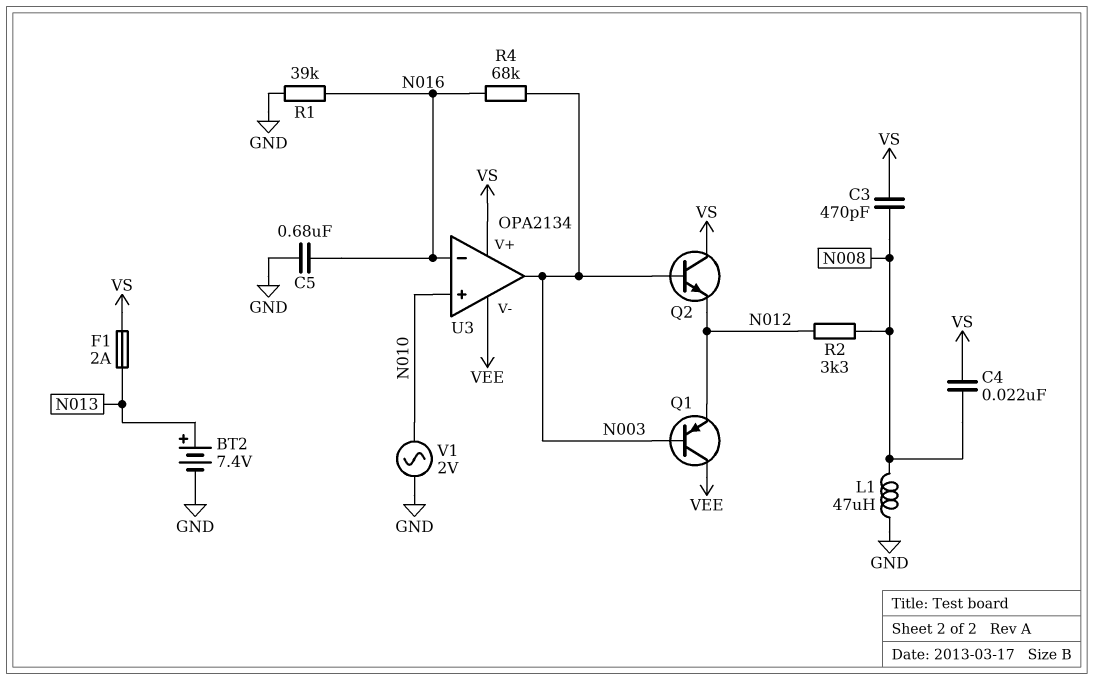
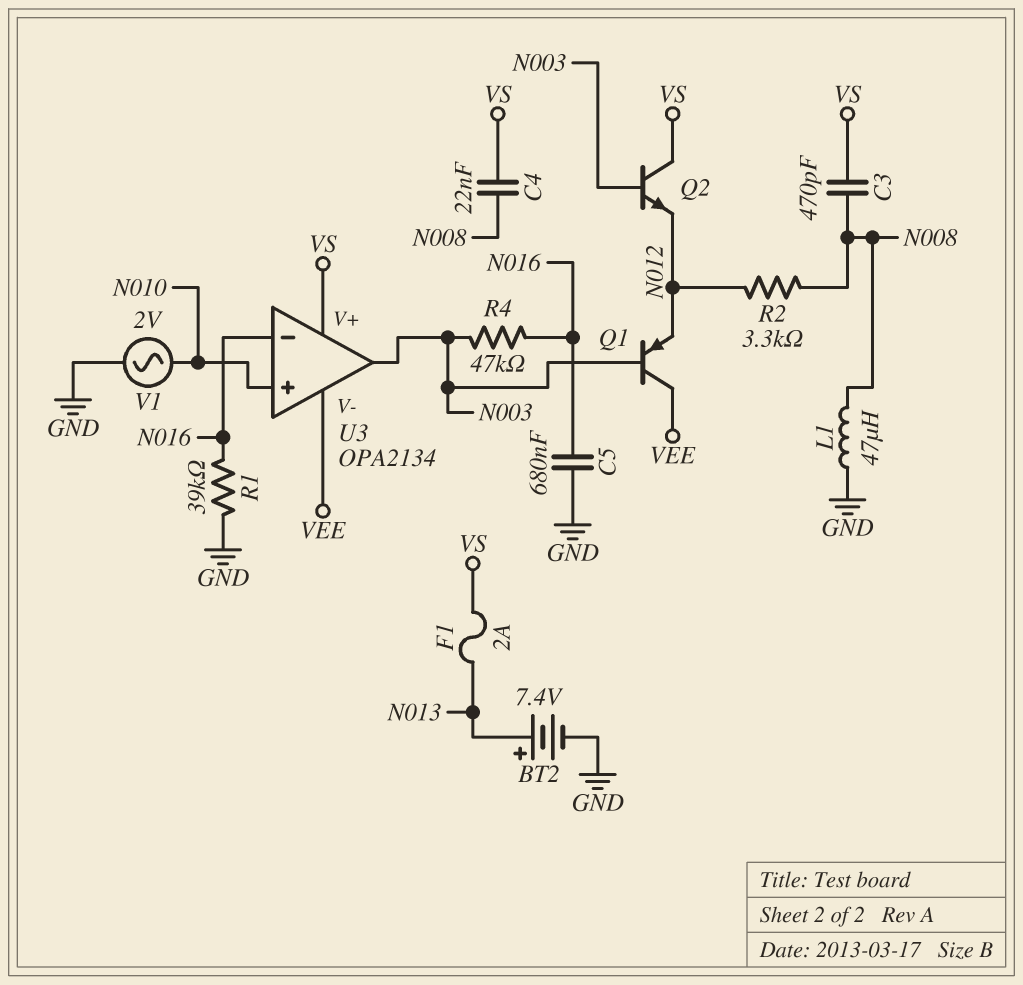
R4: 68k (N003, N016) -> 47k (N003, N016)

